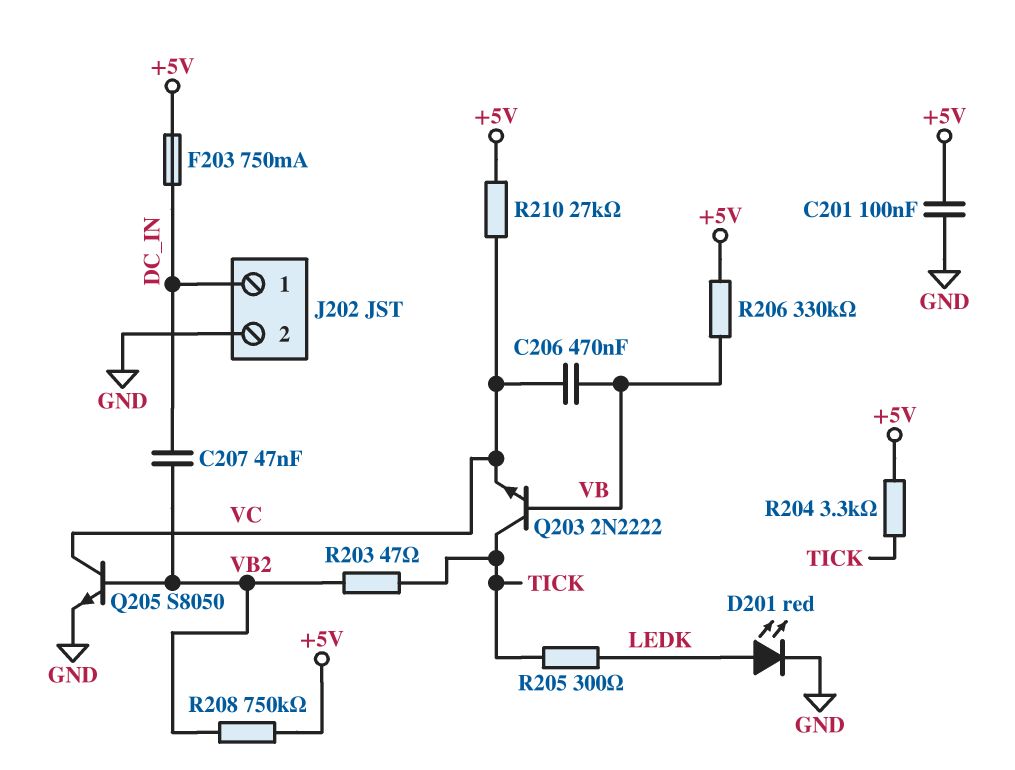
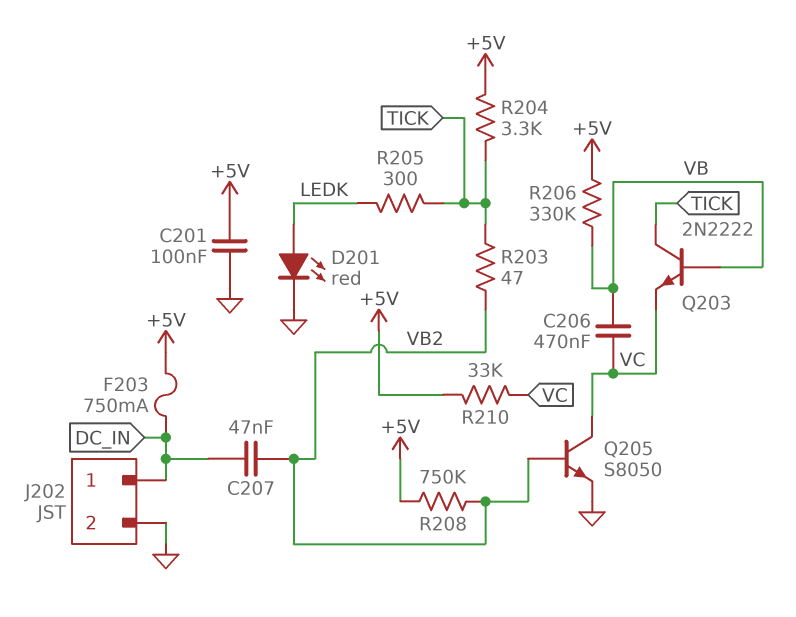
R210: 27k (+5V, VC) -> 33k (+5V, VC)

